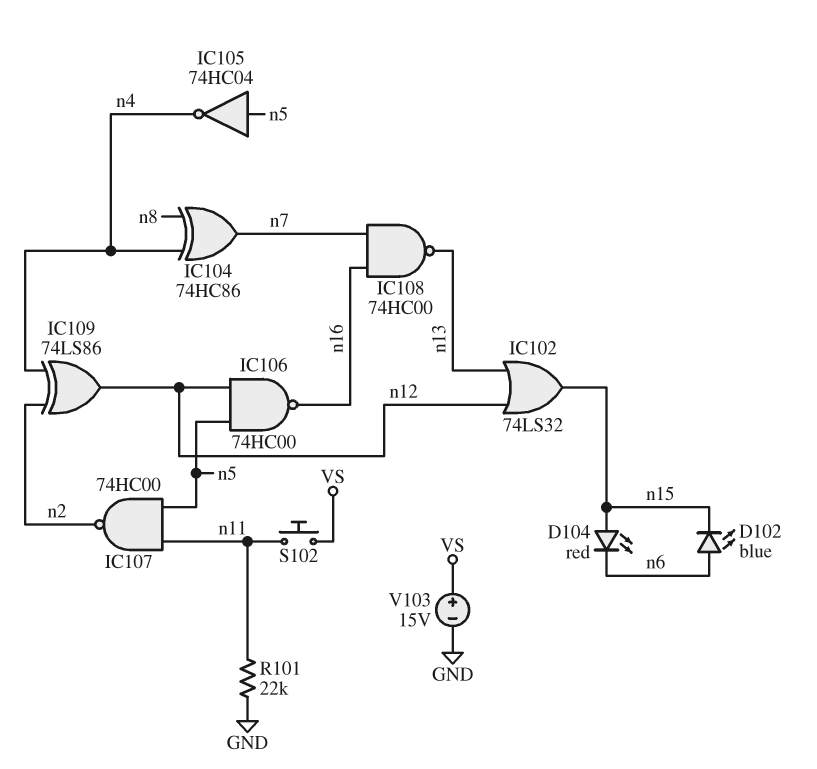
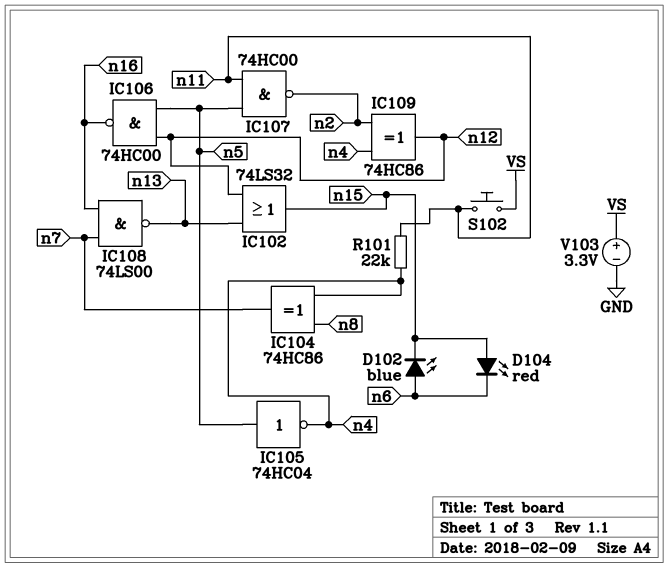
IC108: NAND 74HC00 (in n7, in n16, out n13) -> NAND 74LS00 (in n7, in n16, out n13)
IC109: XOR 74LS86 (in n2, in n4, out n12) -> XOR 74HC86 (in n2, in n4, out n12)
R101: 22k (GND, n11) -> 22k (n4, n11)
V103: 15V (plus VS, minus GND) -> 3.3V (plus VS, minus GND)

